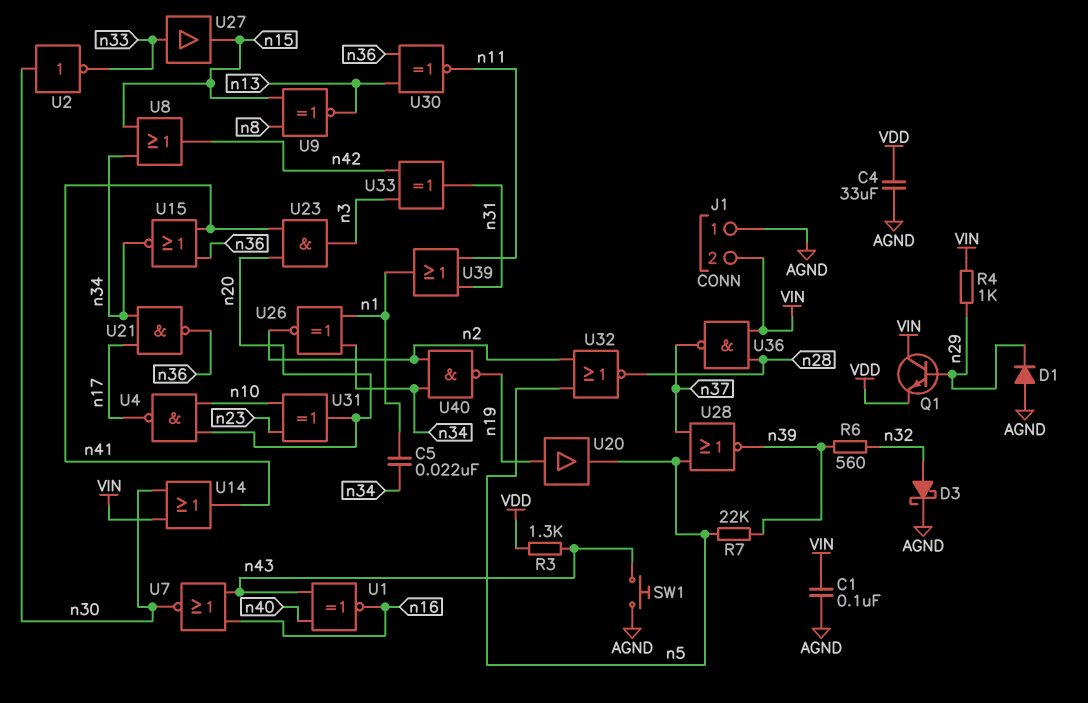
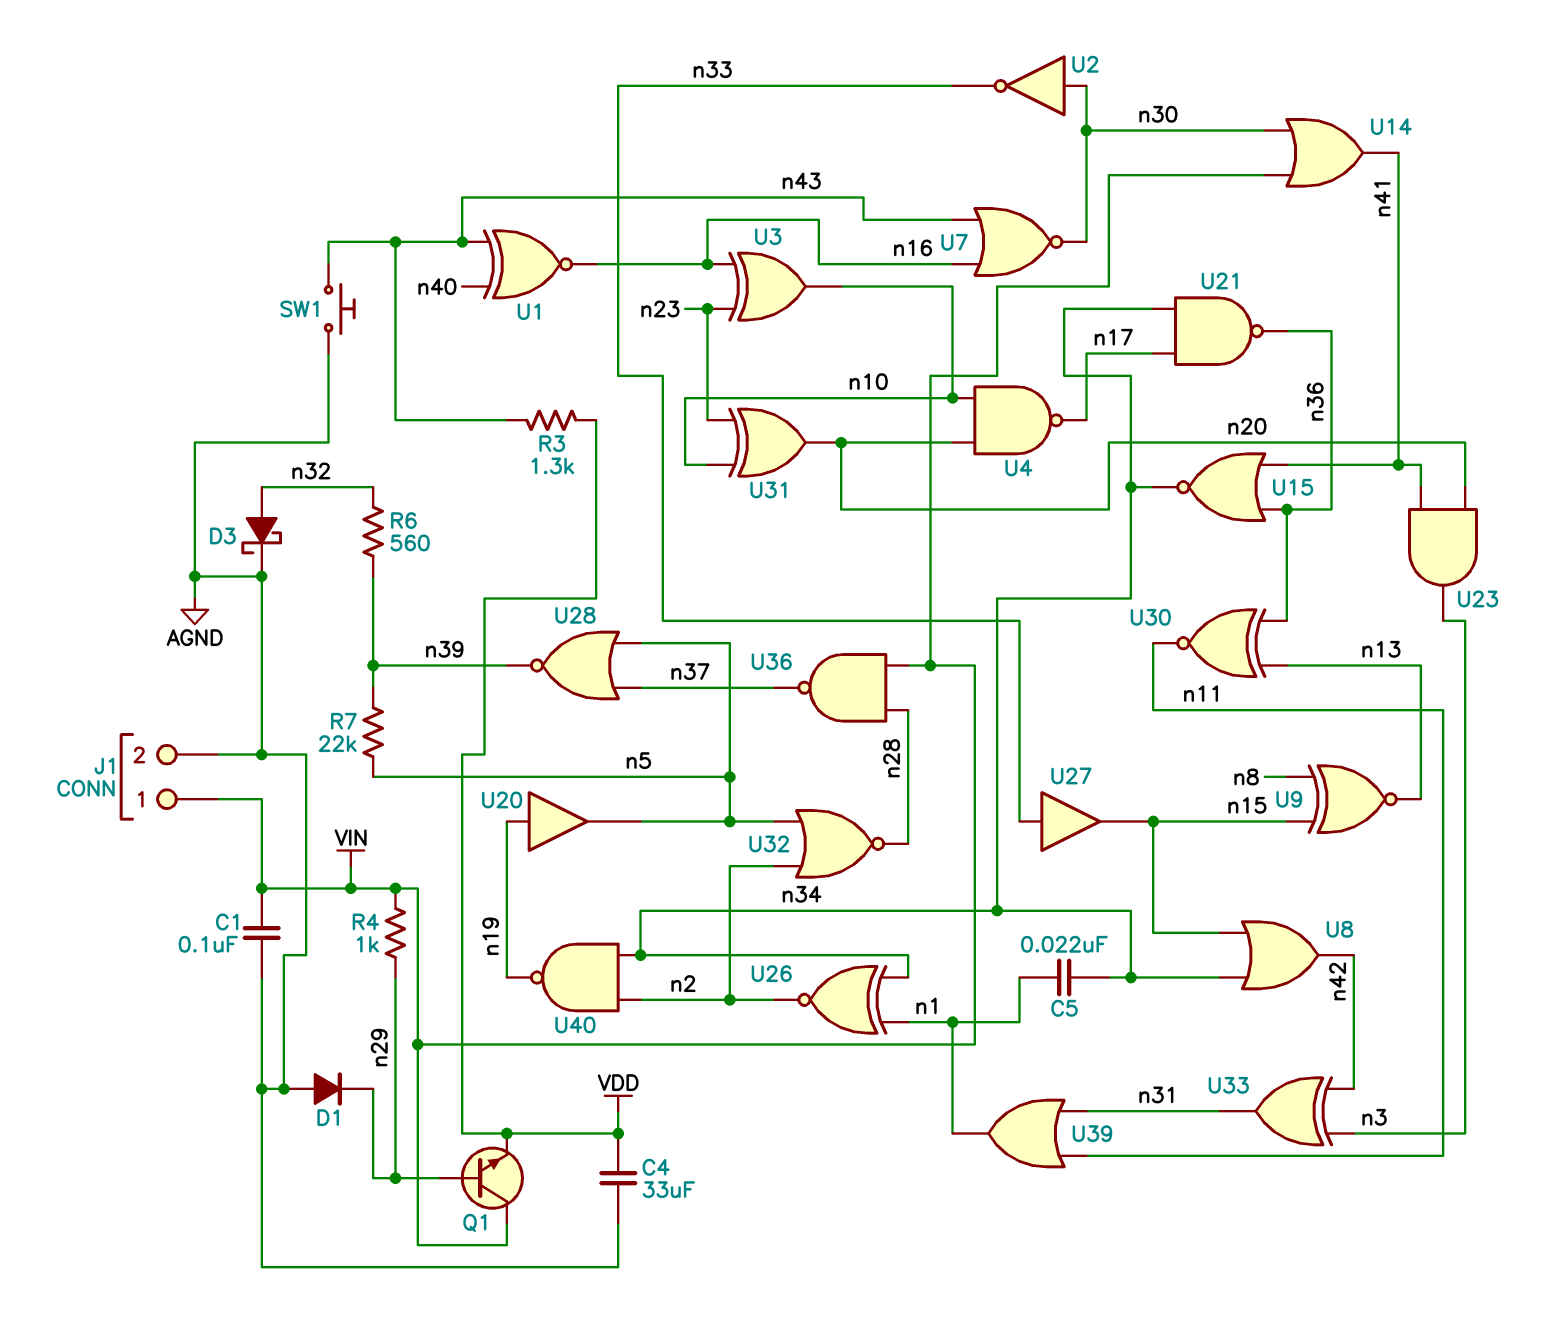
J1 pin 1: AGND -> VIN
J1 pin 2: VIN -> AGND
U3: none -> XOR (in n16, in n23, out n10)

